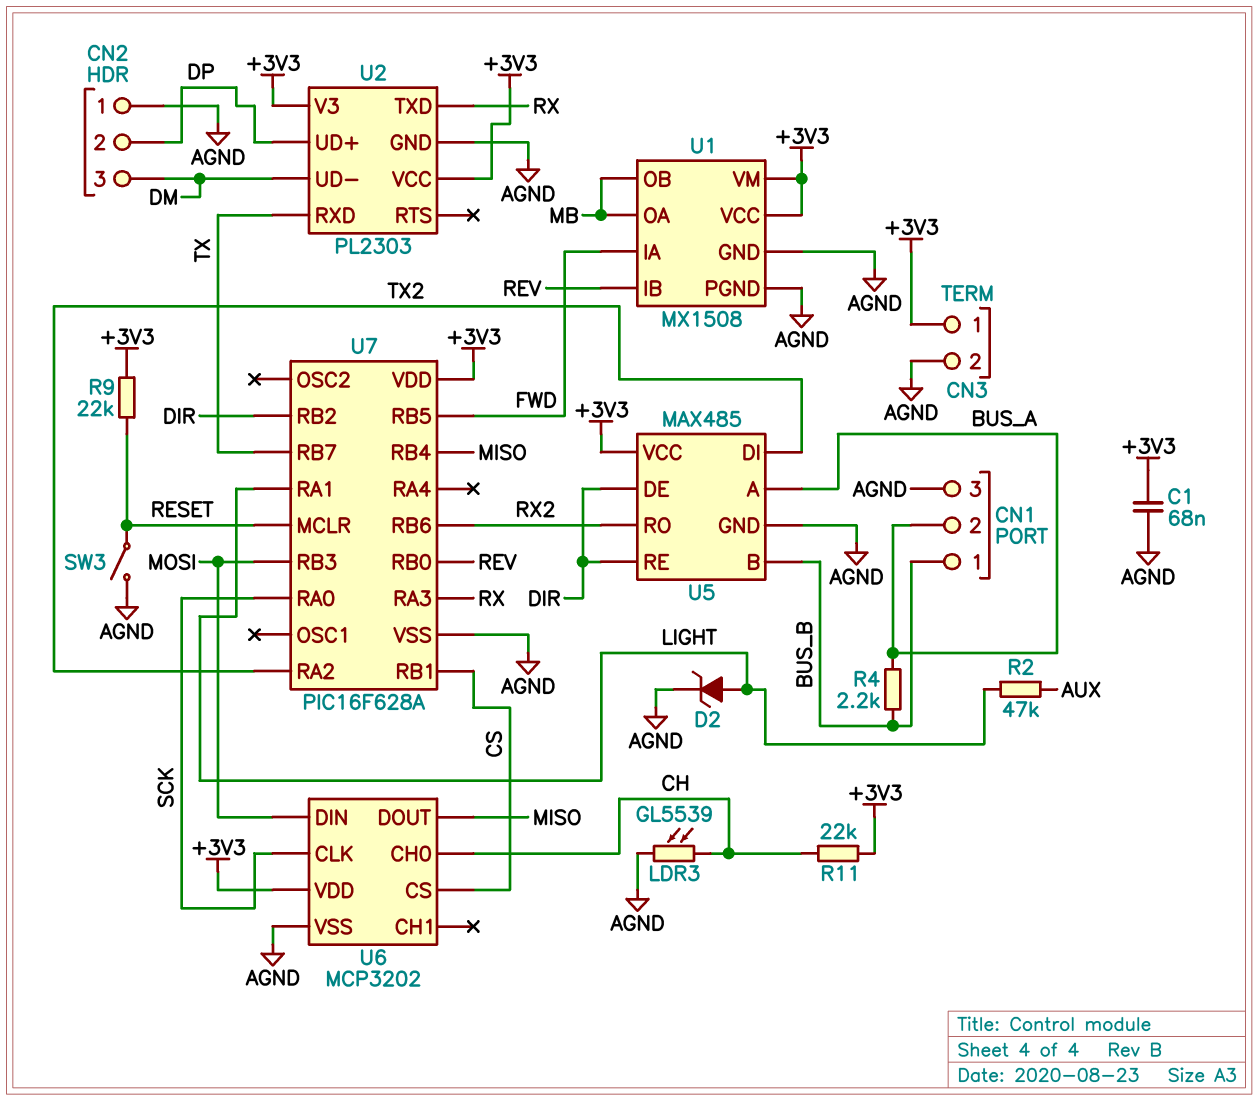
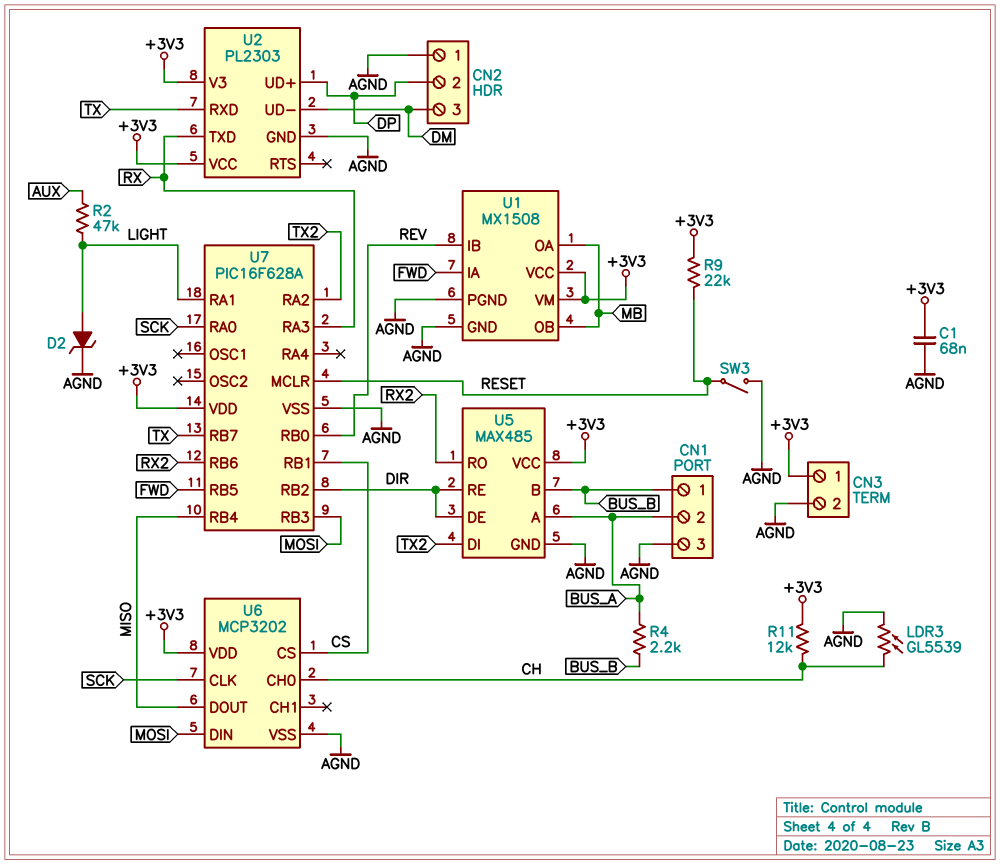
R11: 22k (+3V3, CH) -> 12k (+3V3, CH)

